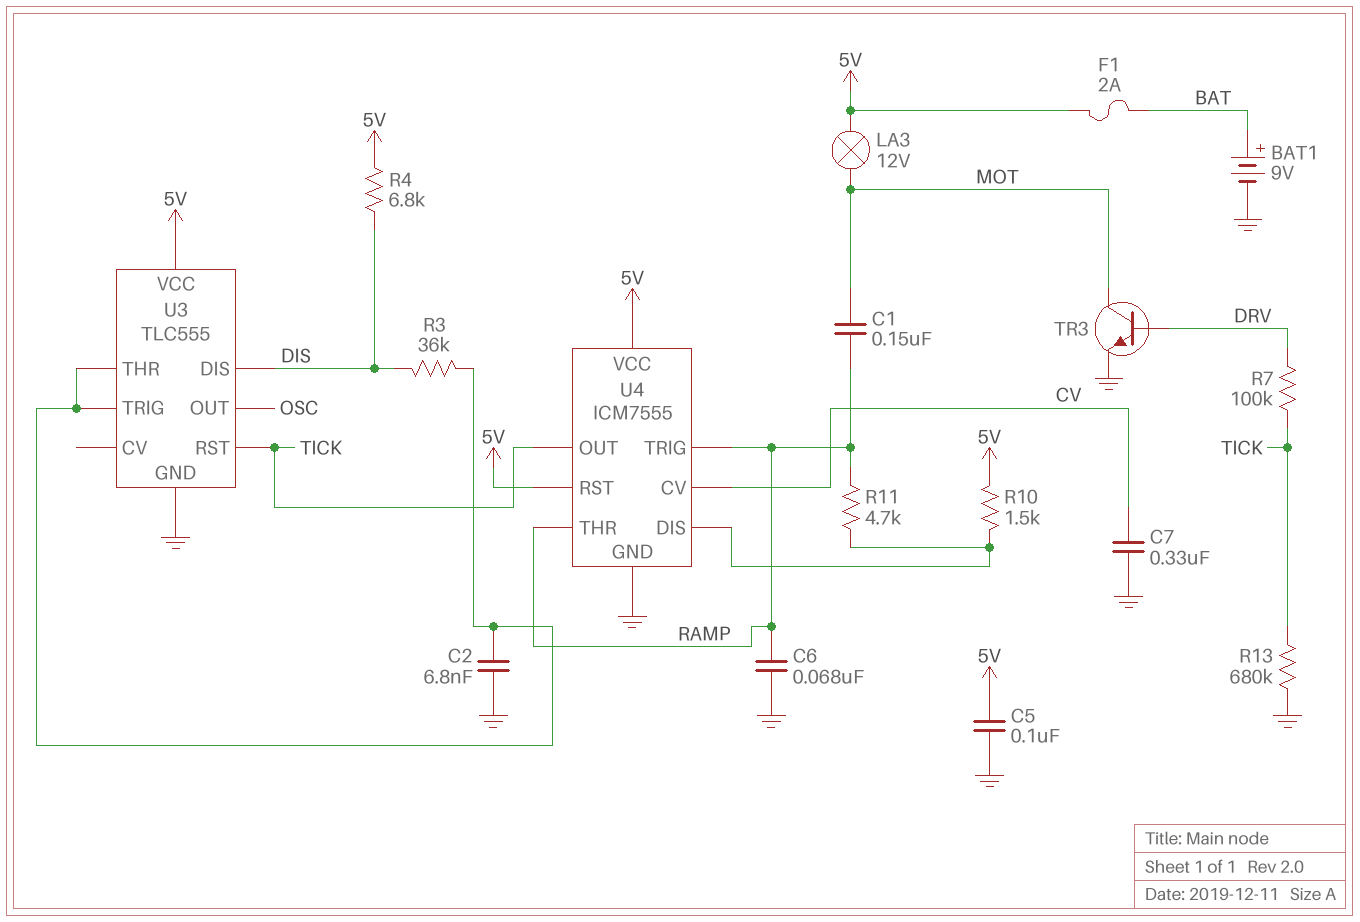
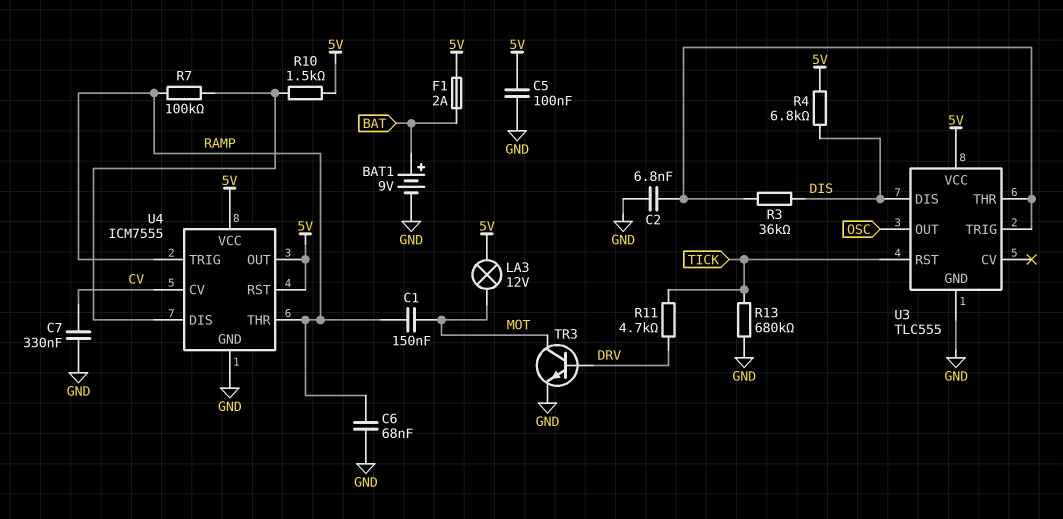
R7: 100k (DRV, TICK) -> 100k (RAMP, U4/DIS)
R11: 4.7k (RAMP, U4/DIS) -> 4.7k (DRV, TICK)
U4 pin OUT: TICK -> 5V

